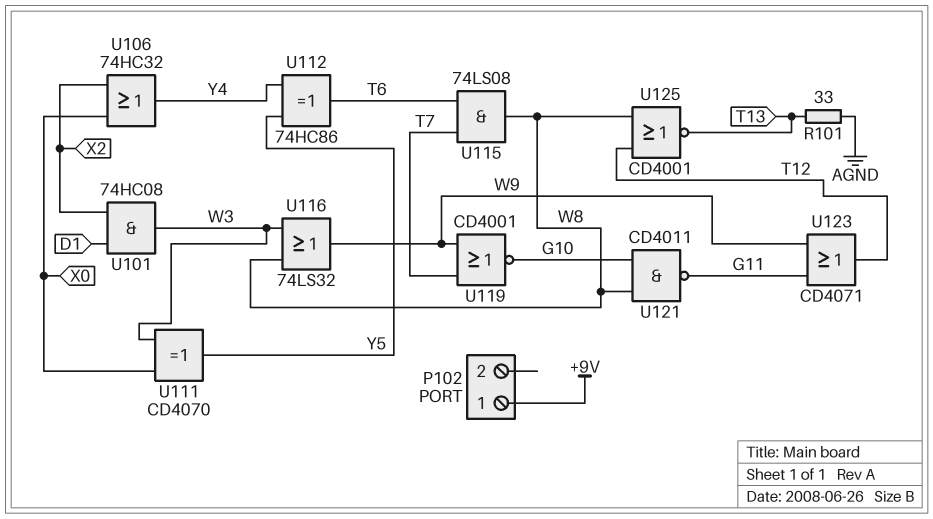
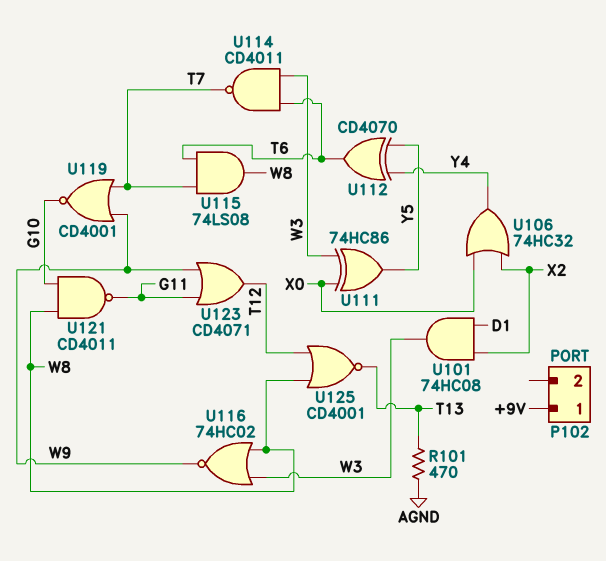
R101: 33 (AGND, T13) -> 470 (AGND, T13)
U111: XOR CD4070 (in W3, in X0, out Y5) -> XOR 74HC86 (in W3, in X0, out Y5)
U112: XOR 74HC86 (in Y4, in Y5, out T6) -> XOR CD4070 (in Y4, in Y5, out T6)
U114: none -> NAND CD4011 (in T6, in W3, out T7)
U116: OR 74LS32 (in W3, in W8, out W9) -> NOR 74HC02 (in W3, in W8, out W9)

